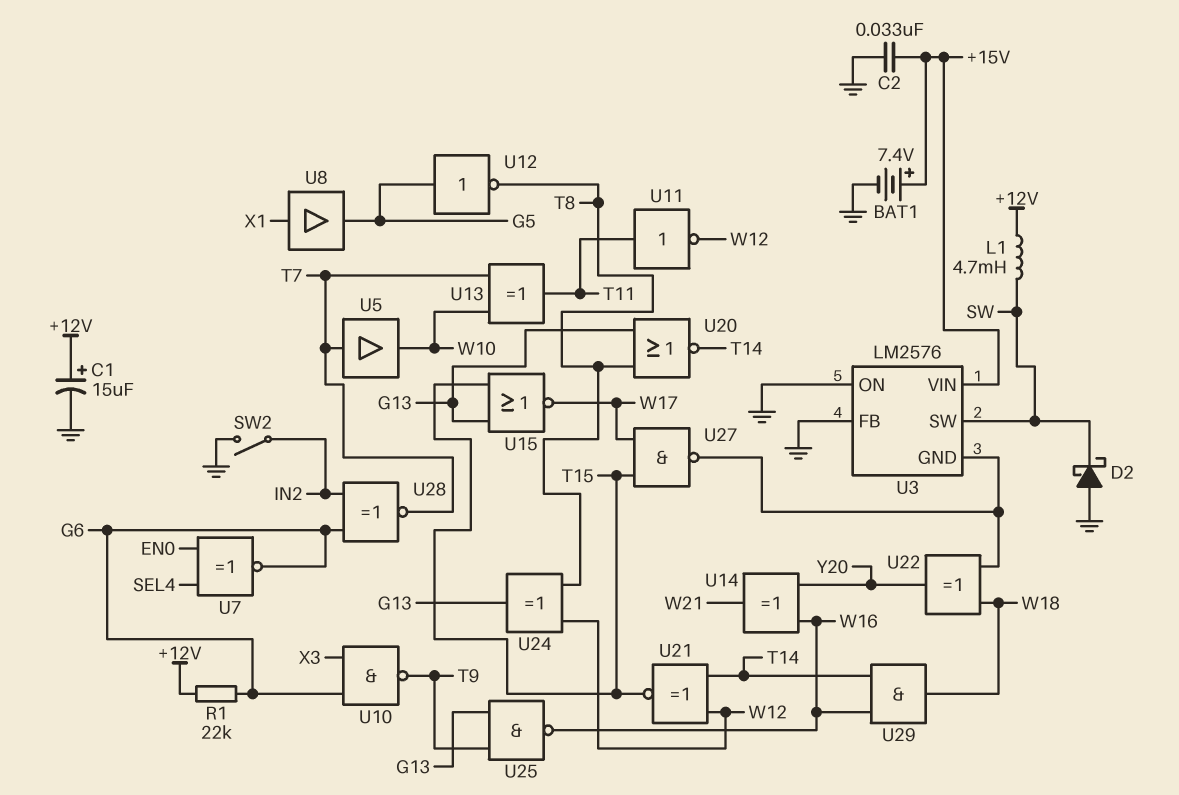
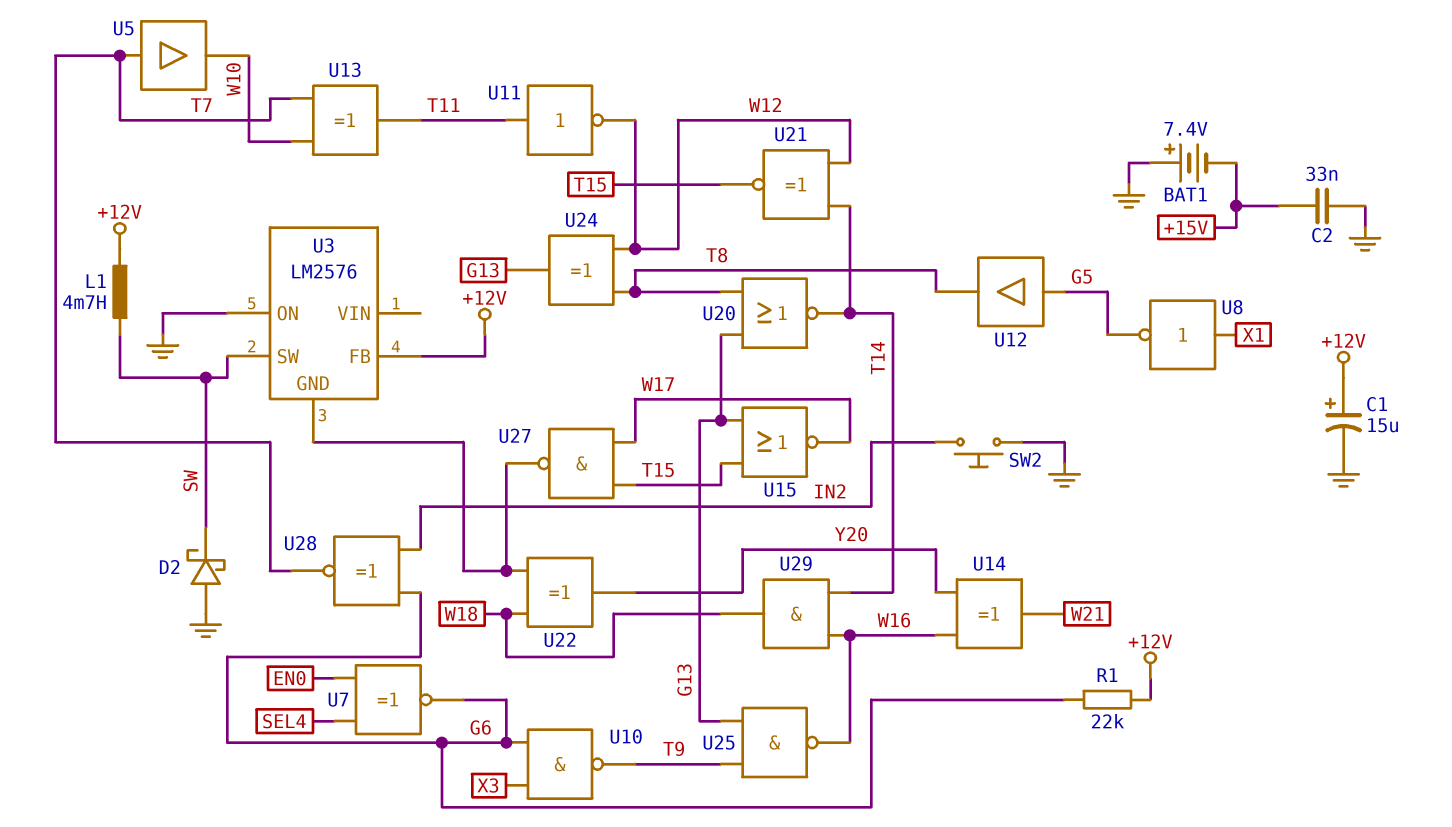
BAT1: 7.4V (plus +15V, minus GND) -> 7.4V (plus GND, minus +15V)
SW2: switch (GND, IN2) -> button (GND, IN2)
U3 pin FB: GND -> +12V
U3 pin VIN: +15V -> none
U8: buffer (in X1, out G5) -> NOT (in X1, out G5)
U12: NOT (in G5, out T8) -> buffer (in G5, out T8)

